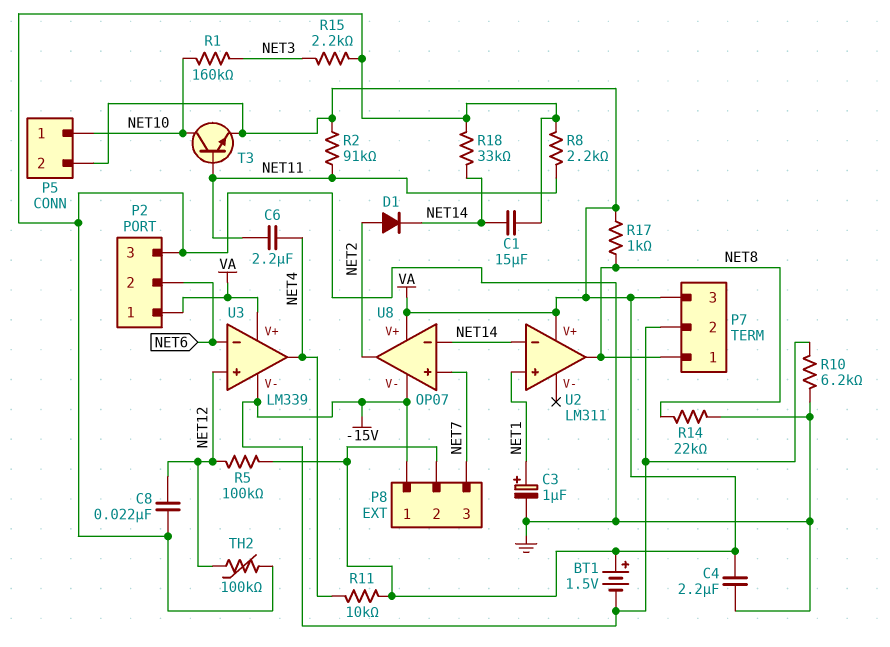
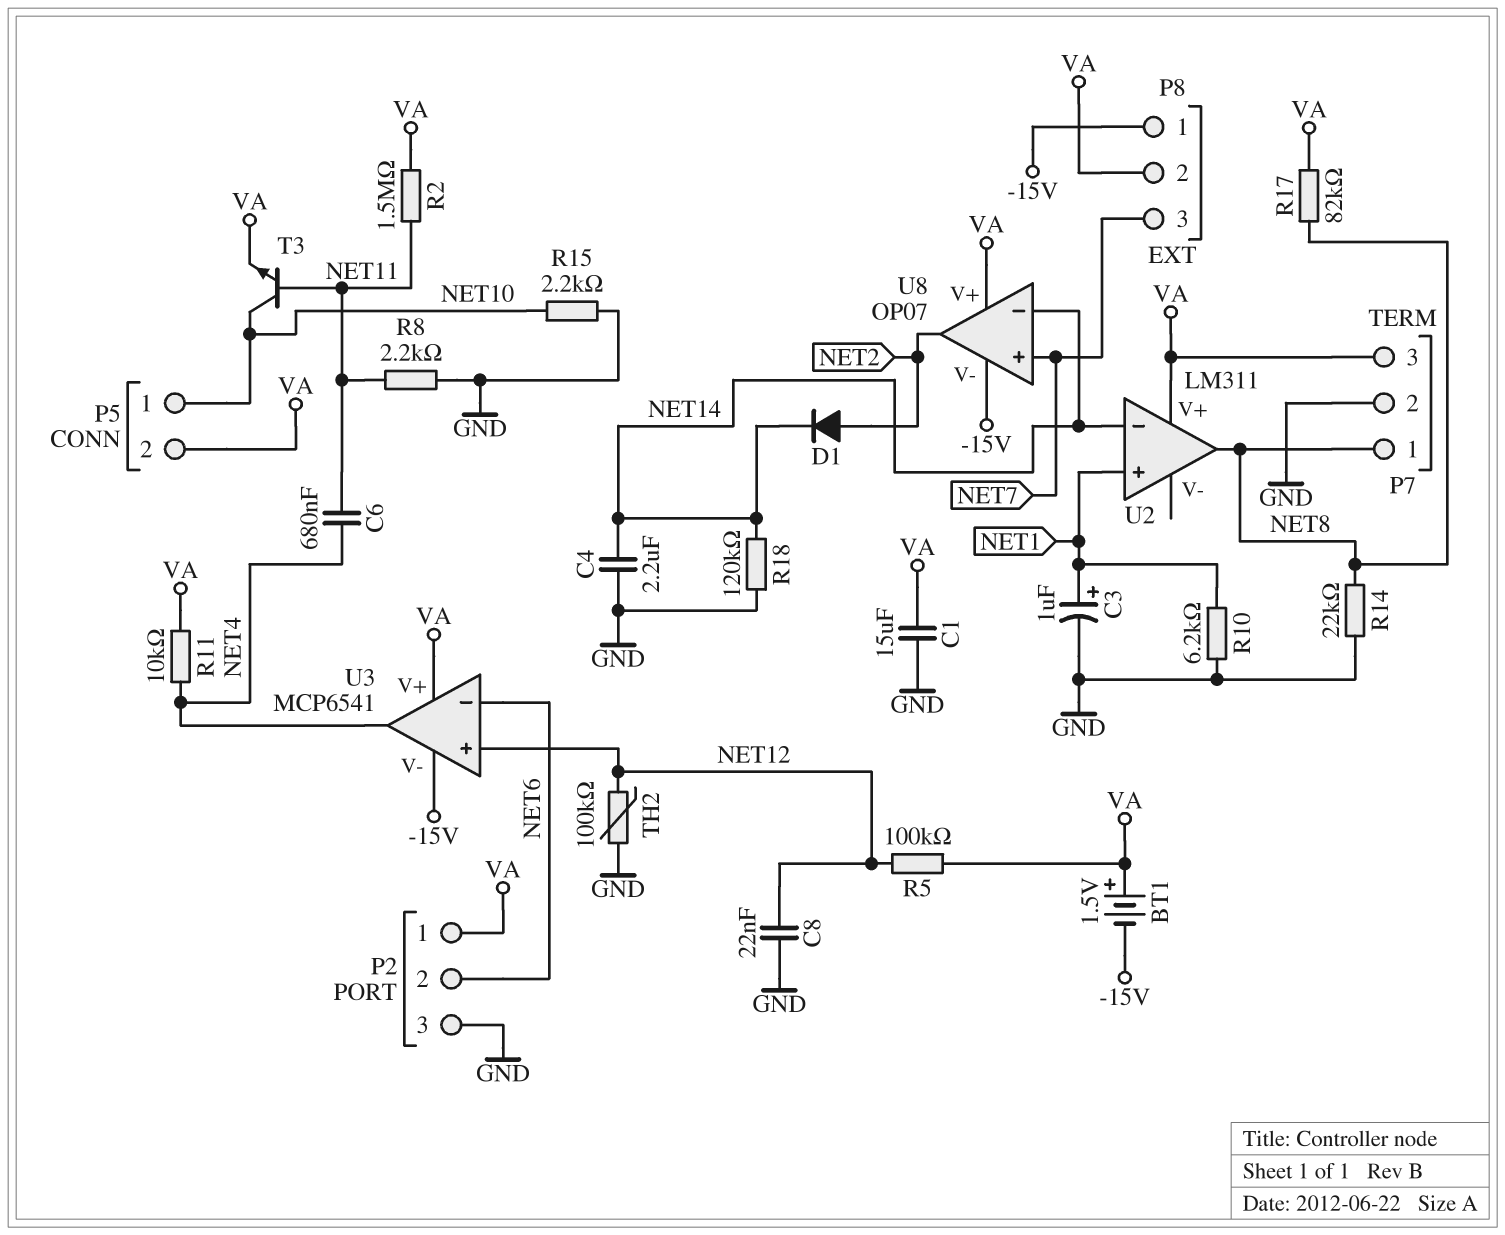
C1: 15uF (GND, NET14) -> 15uF (GND, VA)
C4: 2.2uF (GND, VA) -> 2.2uF (GND, NET14)
C6: 2.2uF (NET4, NET11) -> 680nF (NET4, NET11)
P7 pin 2: -15V -> GND
R1: 160k (NET3, NET10) -> none
R2: 91k (NET11, VA) -> 1.5M (NET11, VA)
R10: 6.2k (-15V, GND) -> 6.2k (GND, NET1)
R15: 2.2k (GND, NET3) -> 2.2k (GND, NET10)
R17: 1k (NET8, VA) -> 82k (NET8, VA)
R18: 33k (GND, NET14) -> 120k (GND, NET14)
U3: LM339 -> MCP6541

